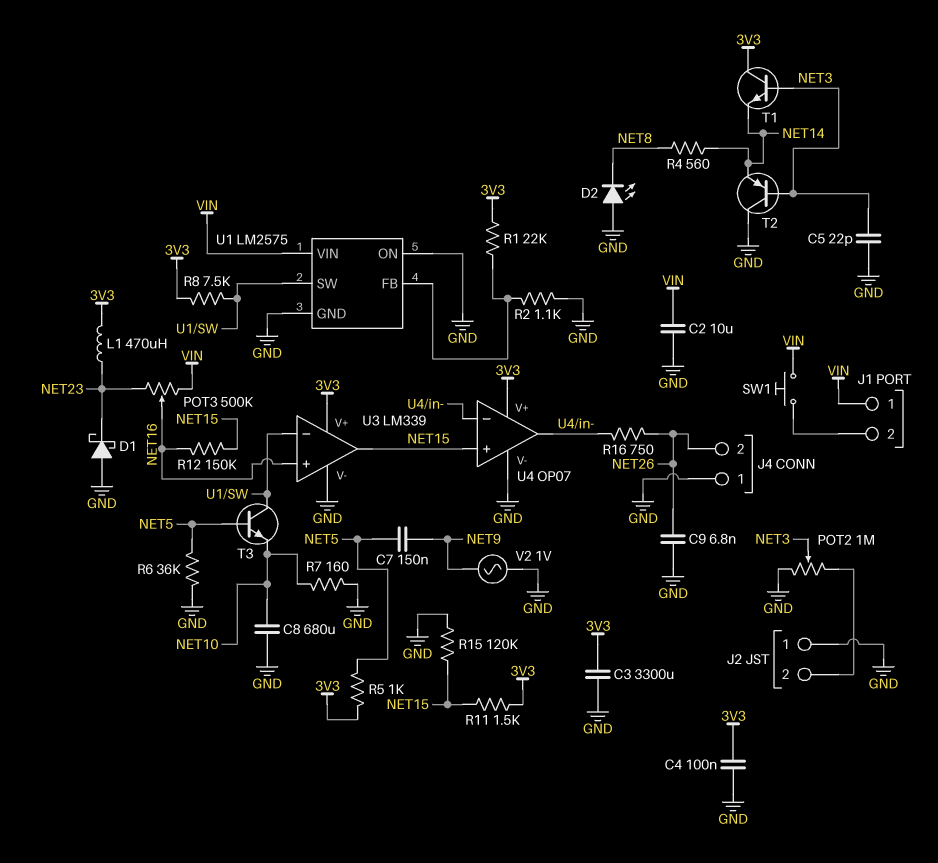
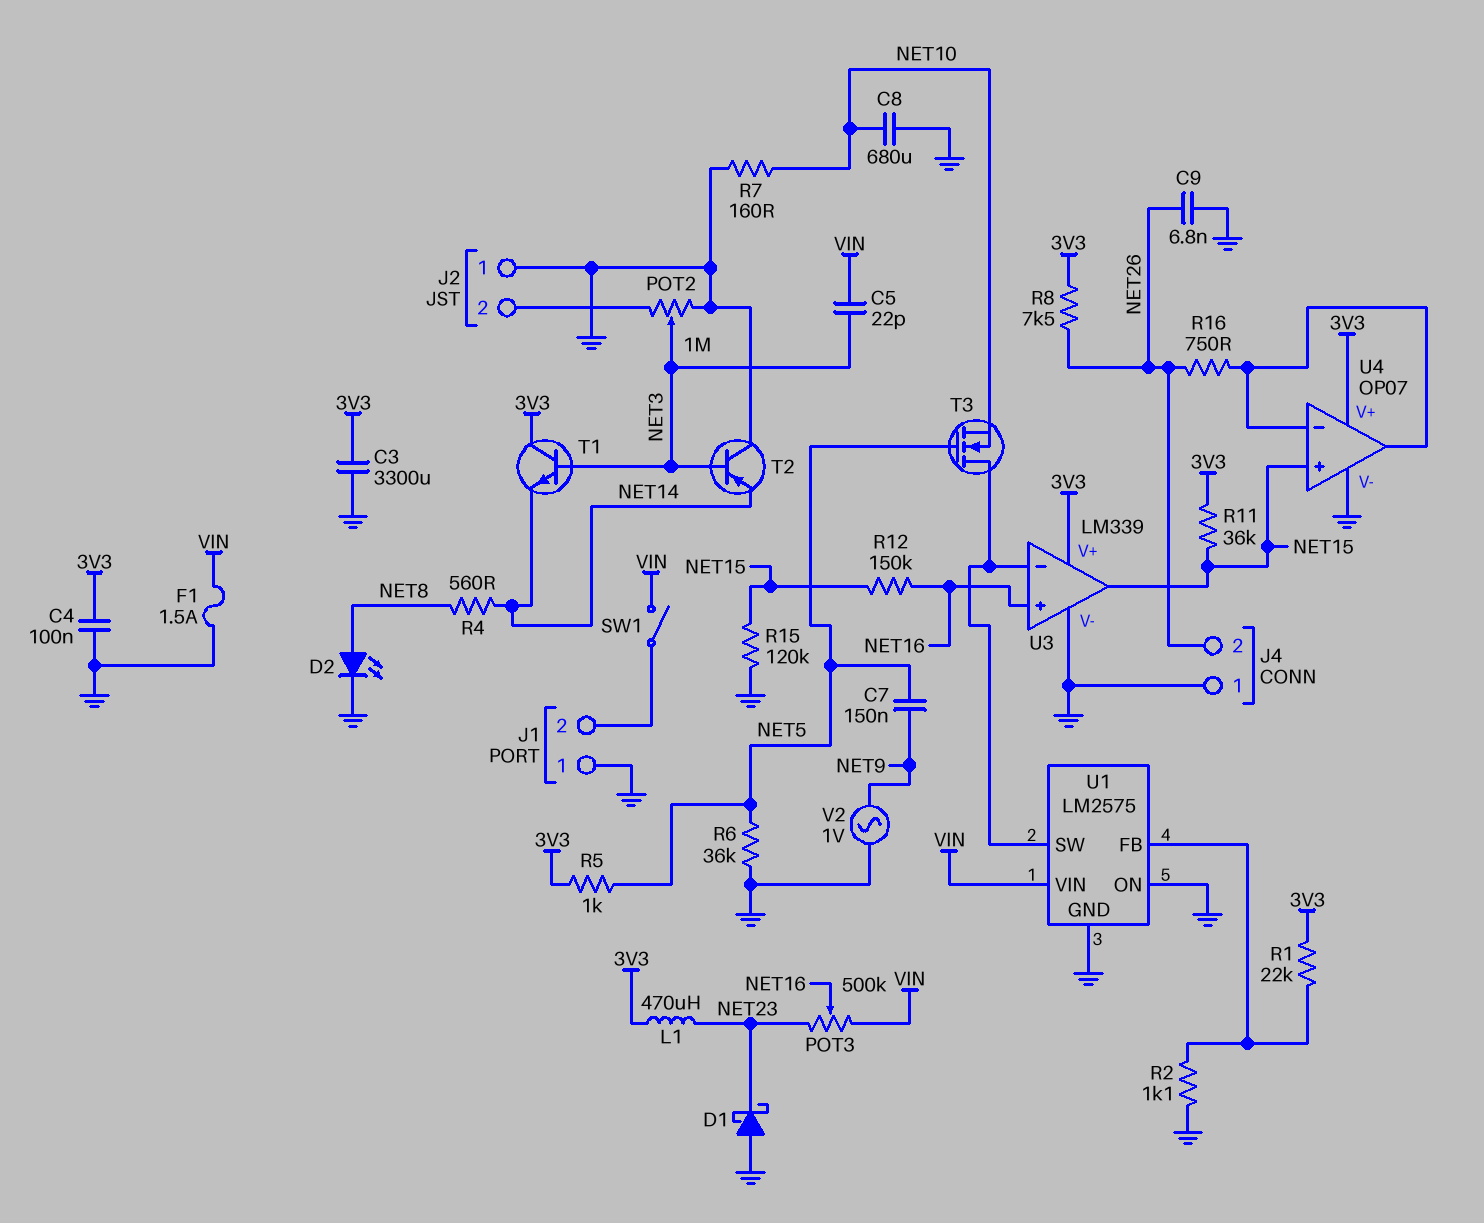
C2: 10uF (GND, VIN) -> none
C5: 22pF (GND, NET3) -> 22pF (NET3, VIN)
D2: LED (A GND, K NET8) -> LED (A NET8, K GND)
F1: none -> 1.5A (GND, VIN)
J1 pin 1: VIN -> GND
R8: 7.5k (3V3, U1/SW) -> 7.5k (3V3, NET26)
R11: 1.5k (3V3, NET15) -> 36k (3V3, NET15)
SW1: button (J1/2, VIN) -> switch (J1/2, VIN)
T3: NPN (B NET5, C U1/SW, E NET10) -> NMOS (G NET5, D U1/SW, S NET10)

